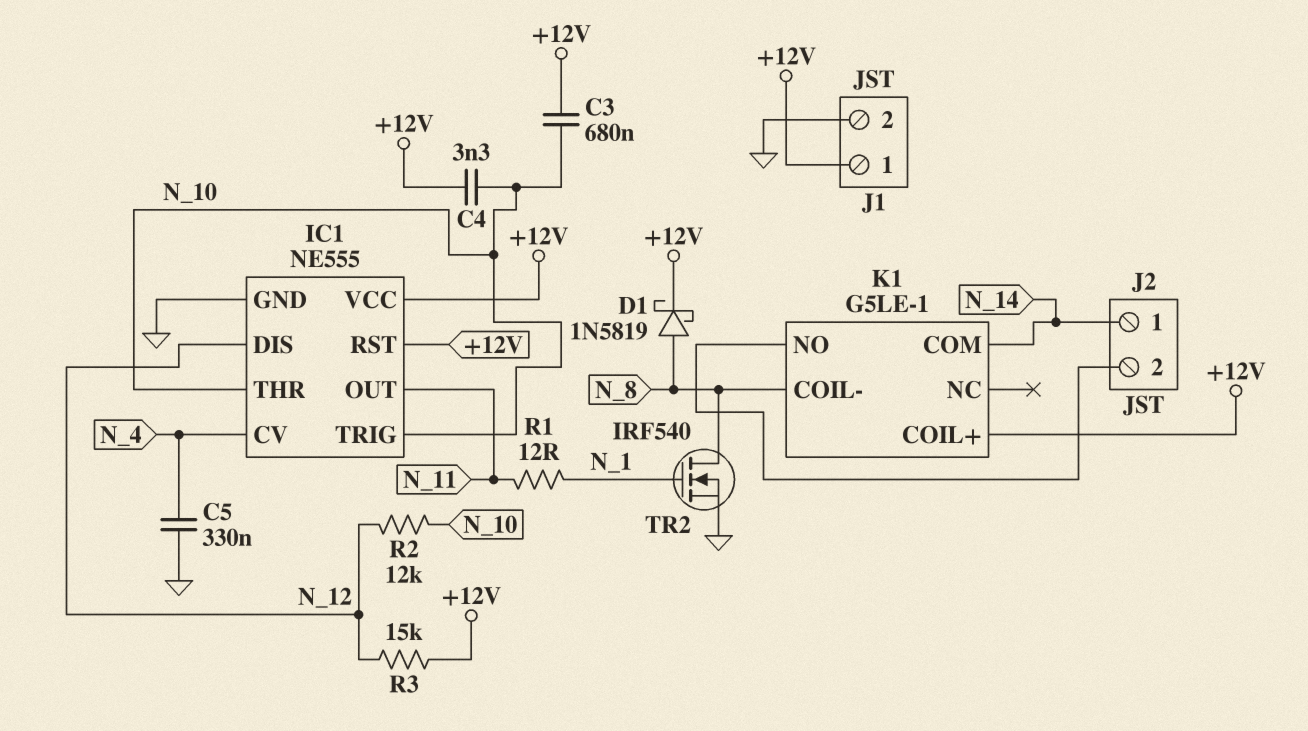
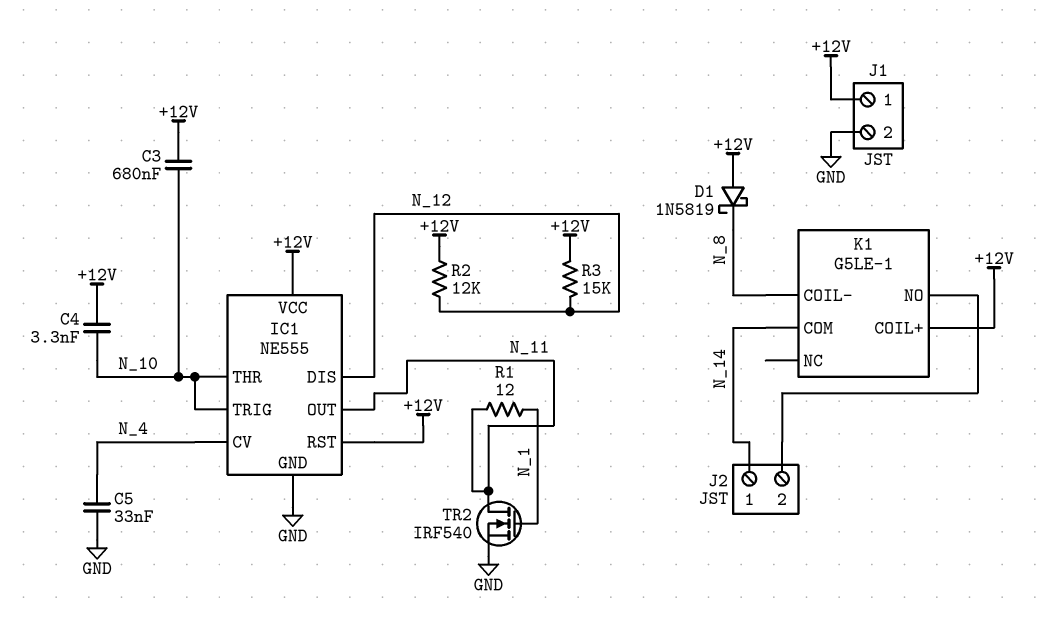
C5: 330nF (GND, N_4) -> 33nF (GND, N_4)
D1: schottky 1N5819 (A N_8, K +12V) -> schottky 1N5819 (A +12V, K N_8)
R2: 12k (N_10, N_12) -> 12k (+12V, N_12)
TR2: NMOS IRF540 (G N_1, D N_8, S GND) -> NMOS IRF540 (G N_1, D N_11, S GND)

